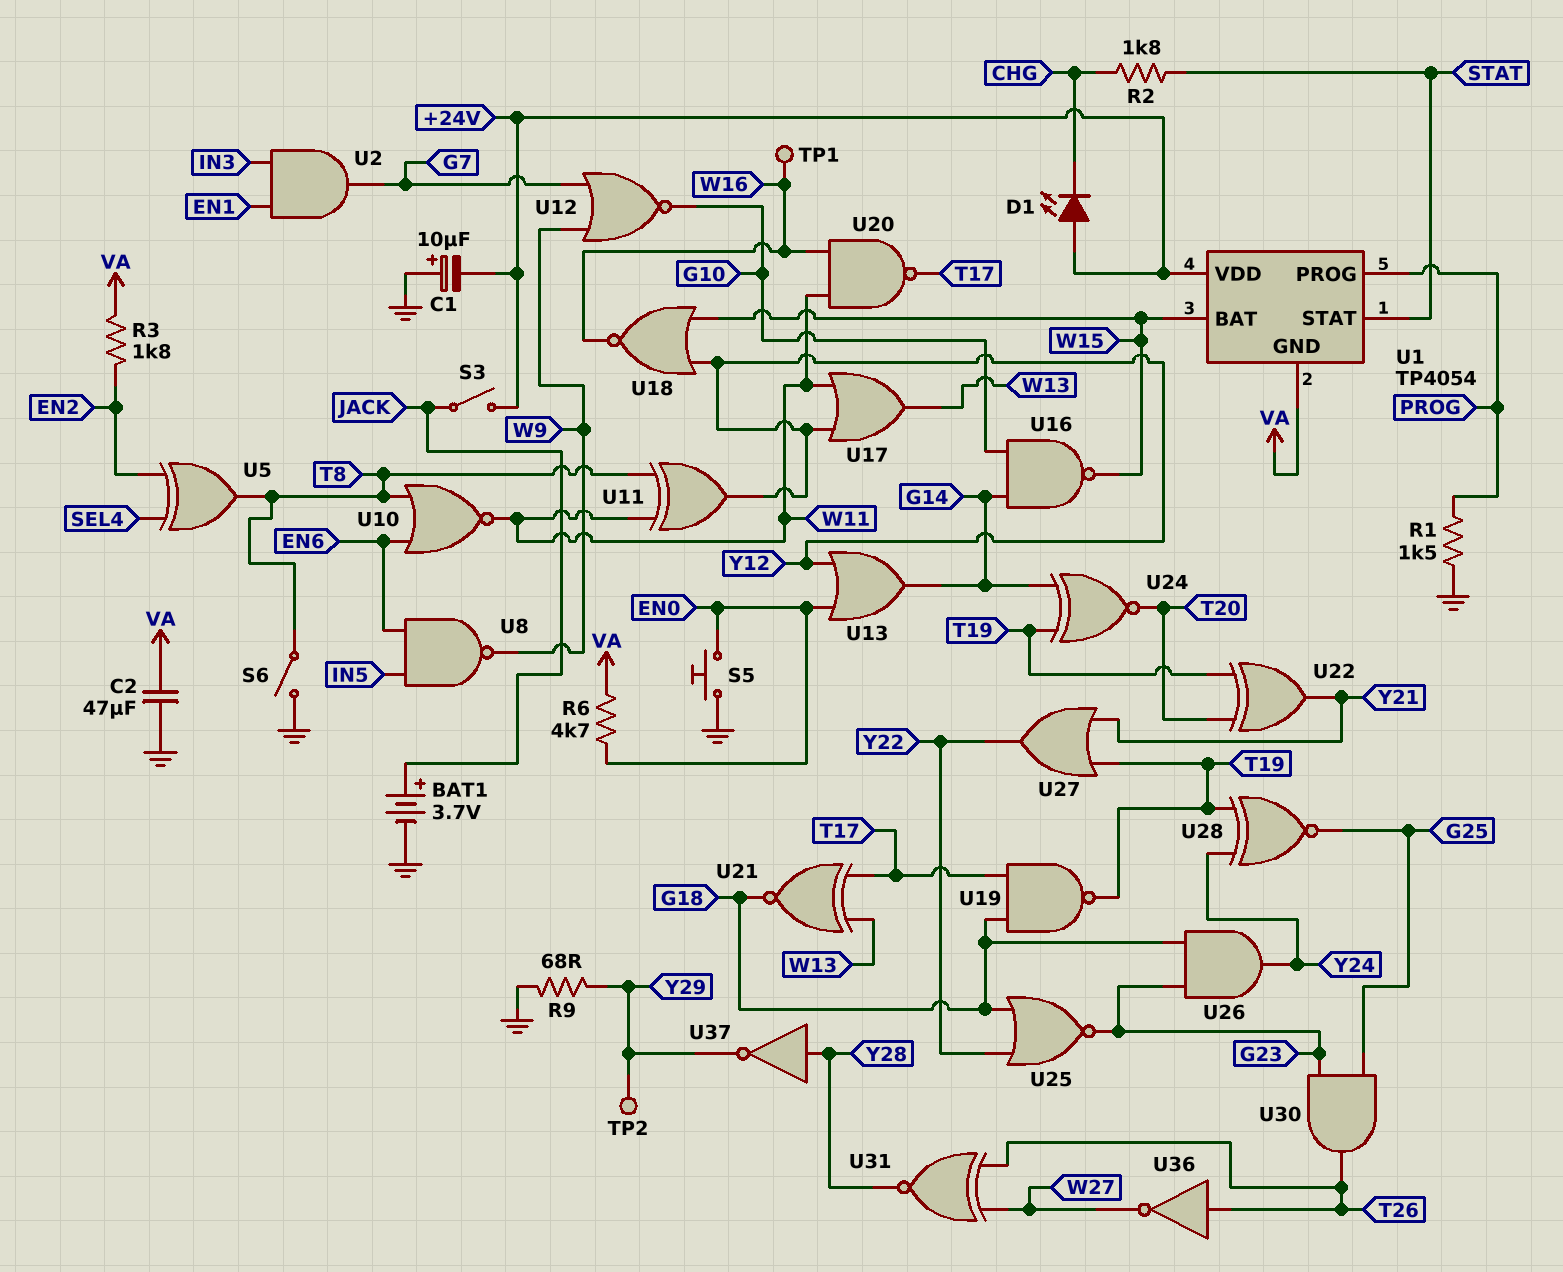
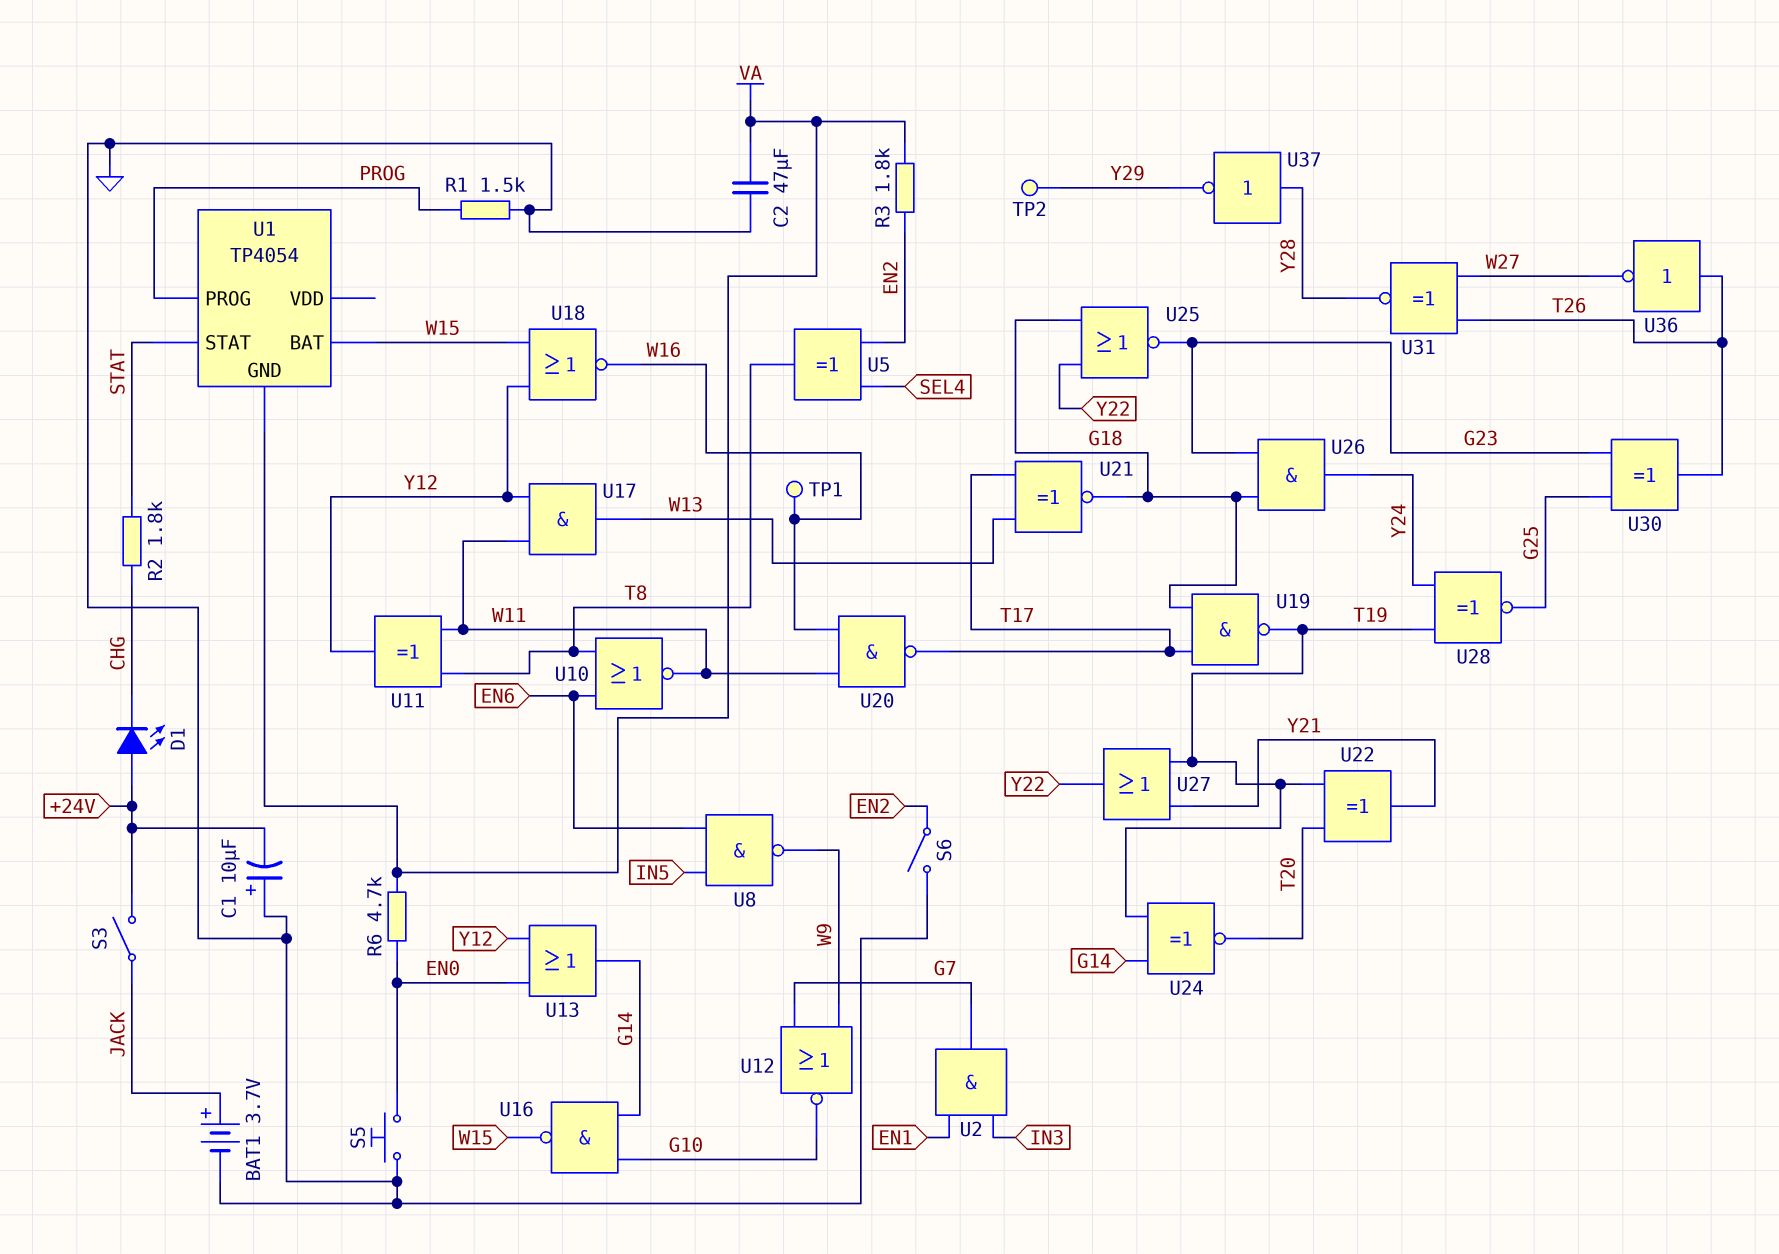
R9: 68 (GND, Y29) -> none
S6: switch (GND, T8) -> switch (EN2, GND)
U1 pin VDD: +24V -> none
U17: OR (in W11, in Y12, out W13) -> AND (in W11, in Y12, out W13)
U30: AND (in G23, in G25, out T26) -> XOR (in G23, in G25, out T26)

